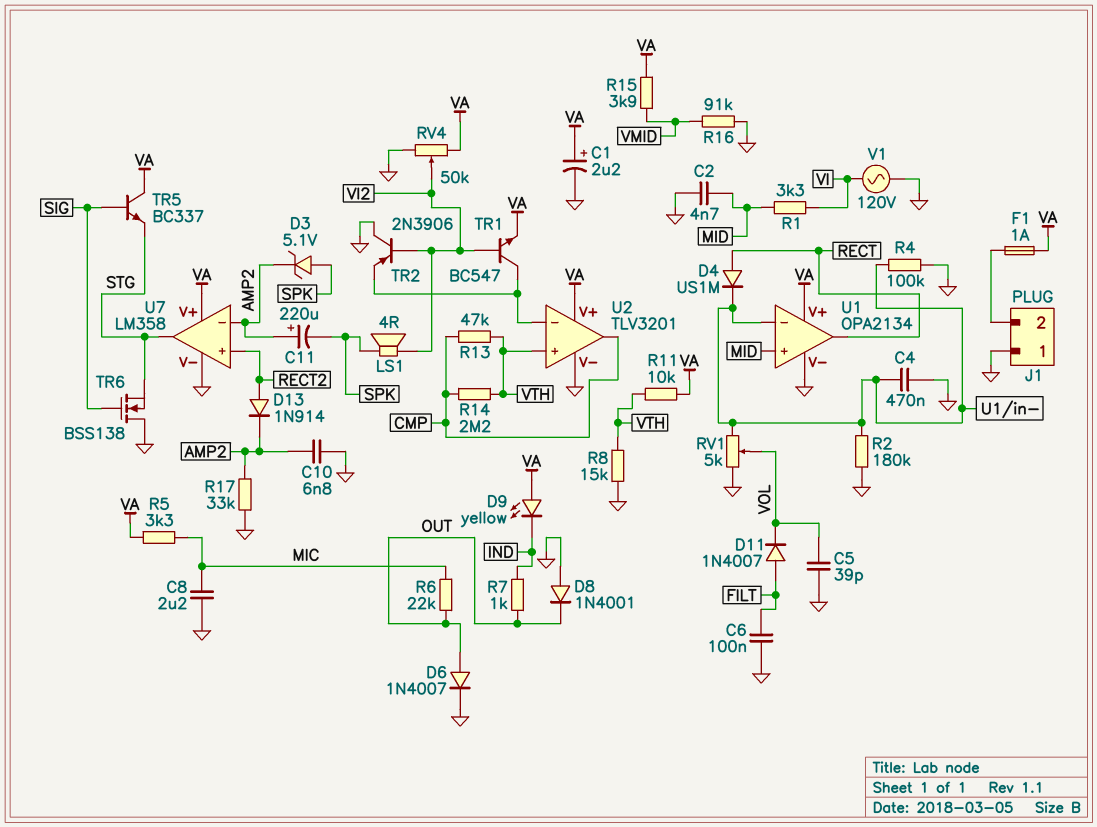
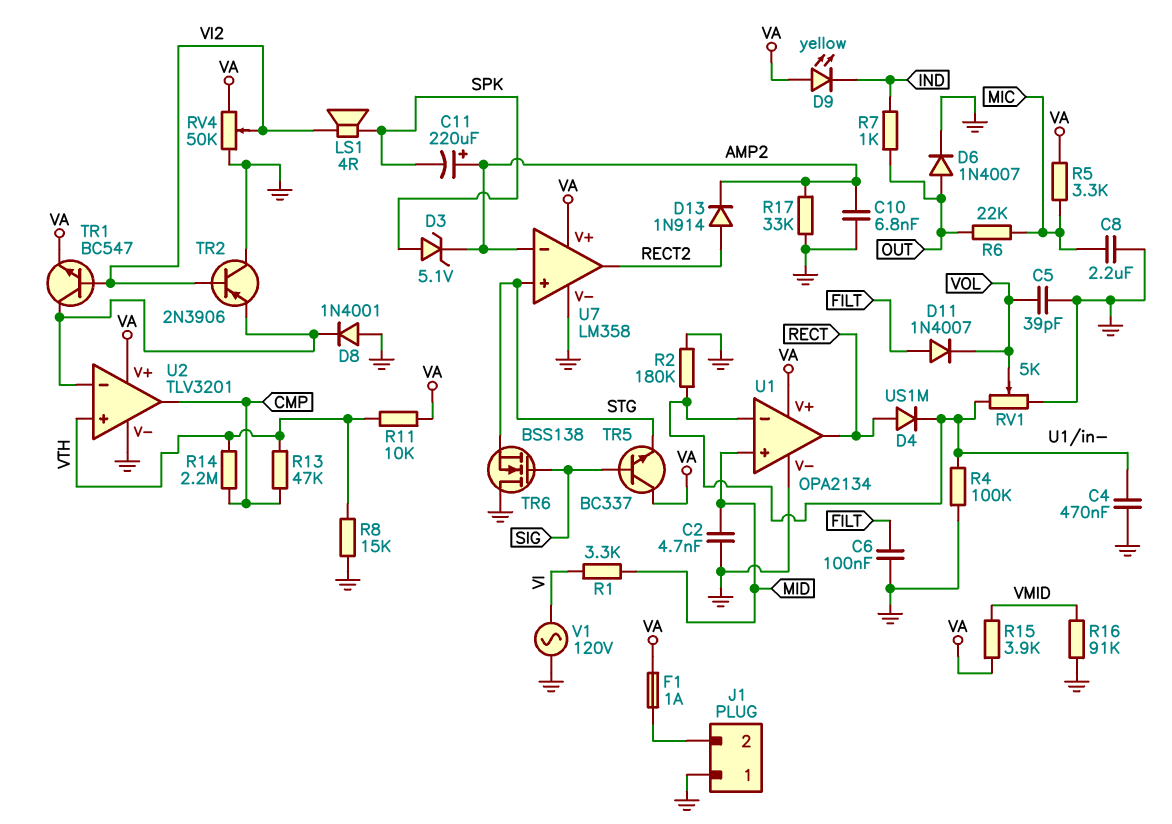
C1: 2.2uF (plus VA, minus GND) -> none
D8: diode 1N4001 (A GND, K OUT) -> diode 1N4001 (A GND, K U2/in-)
U7 pin in+: RECT2 -> STG
U7 pin out: STG -> RECT2

